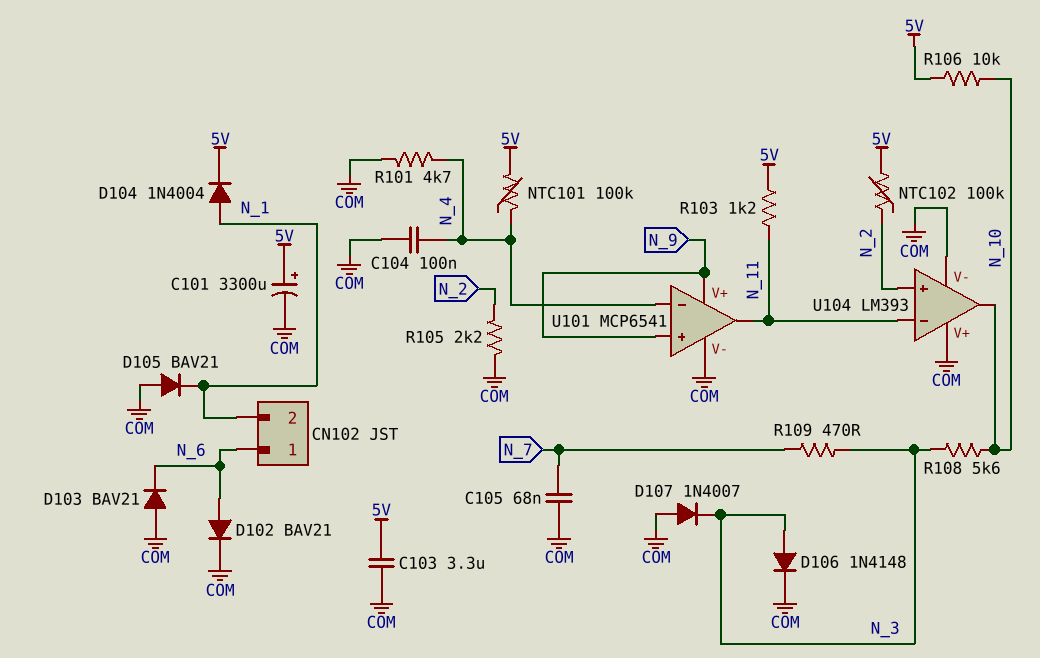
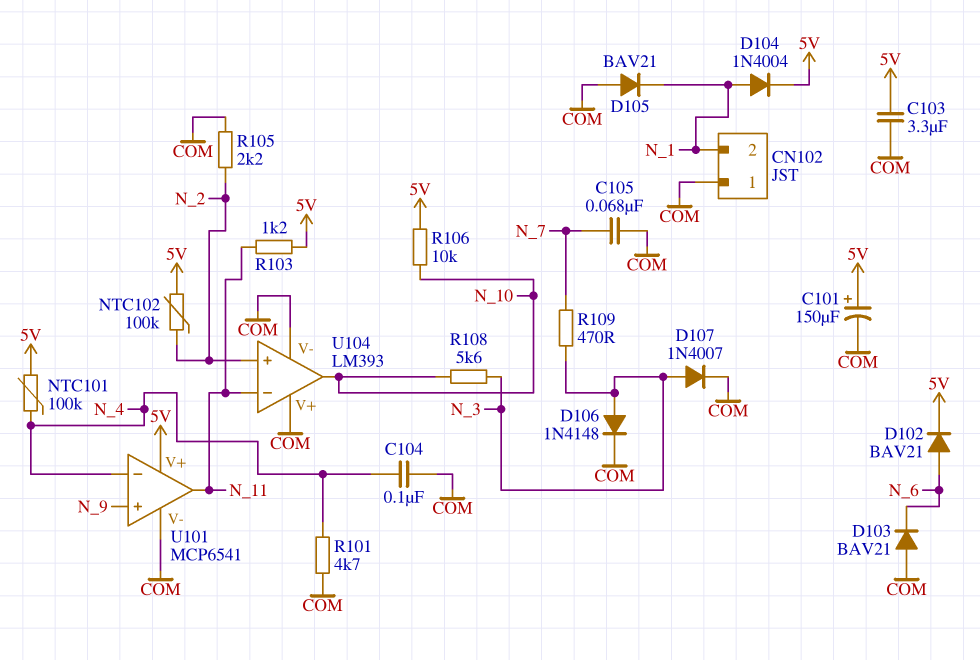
C101: 3300uF (plus 5V, minus COM) -> 150uF (plus 5V, minus COM)
CN102 pin 1: N_6 -> COM
D102: diode BAV21 (A N_6, K COM) -> diode BAV21 (A N_6, K 5V)
D107: diode 1N4007 (A COM, K N_3) -> diode 1N4007 (A N_3, K COM)
U101 pin V+: N_9 -> 5V

